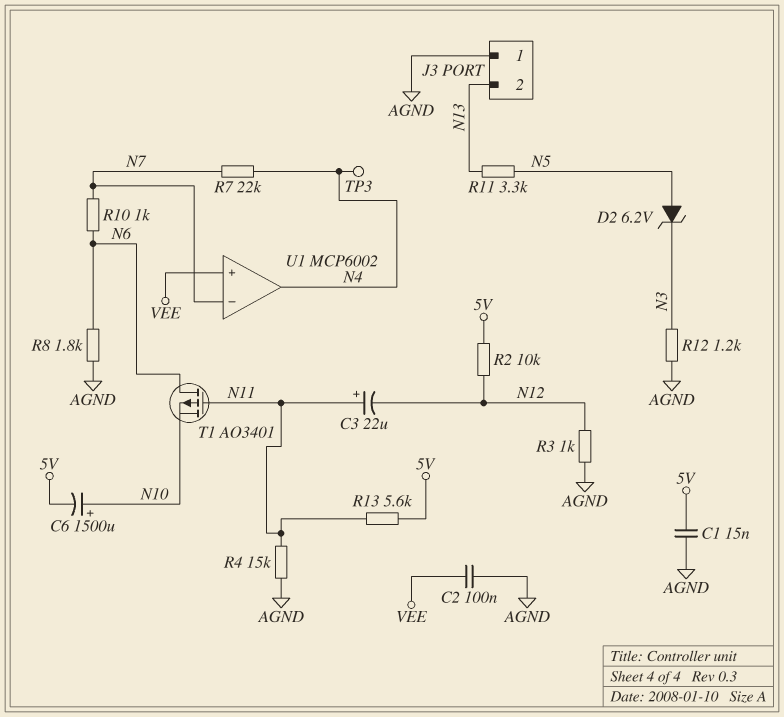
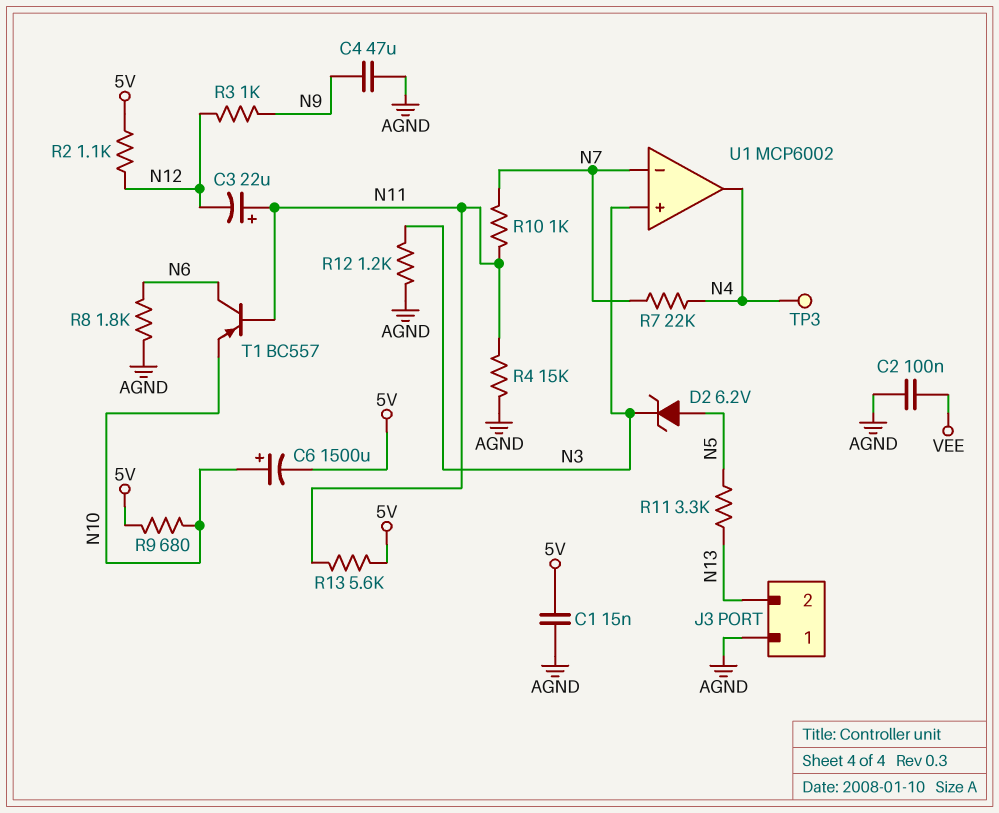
C4: none -> 47uF (AGND, N9)
R2: 10k (5V, N12) -> 1.1k (5V, N12)
R3: 1k (AGND, N12) -> 1k (N9, N12)
R9: none -> 680 (5V, N10)
R10: 1k (N6, N7) -> 1k (N7, N11)
T1: PMOS AO3401 (G N11, D N6, S N10) -> PNP BC557 (B N11, C N6, E N10)
U1 pin in+: VEE -> N3

